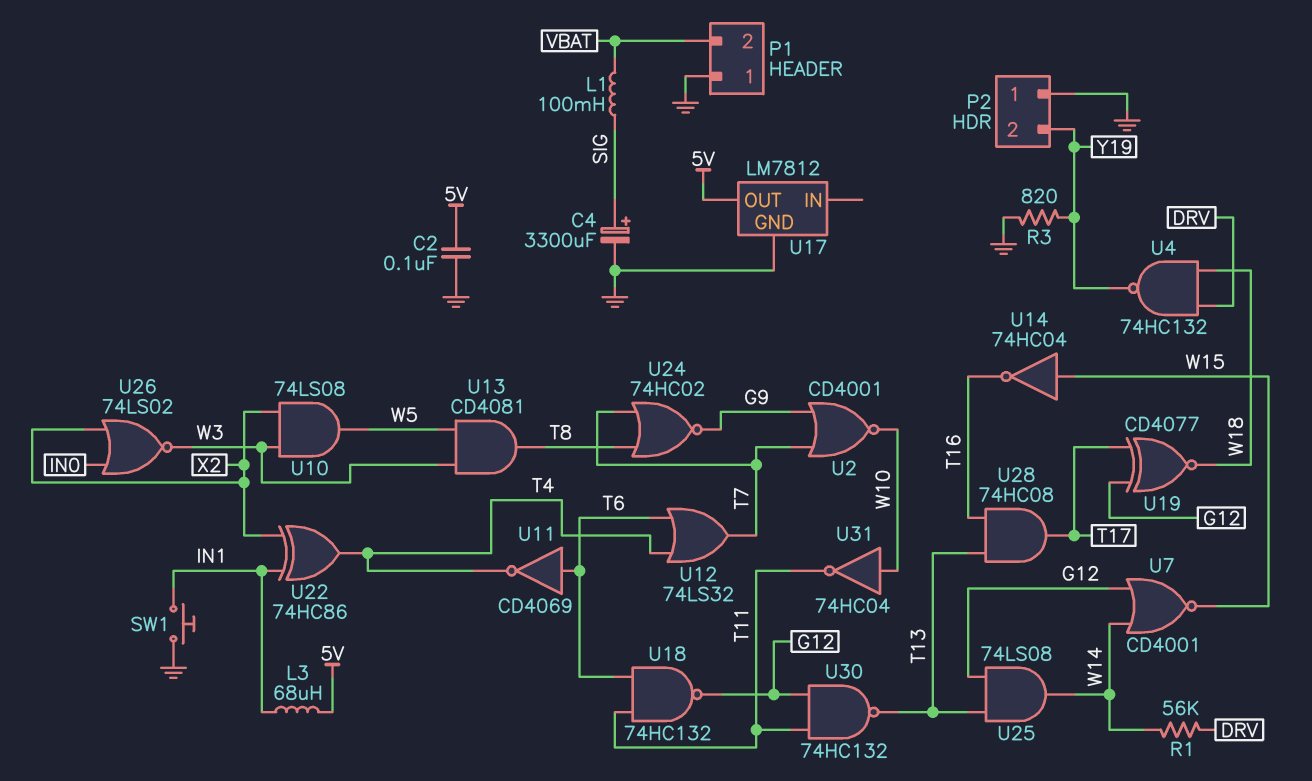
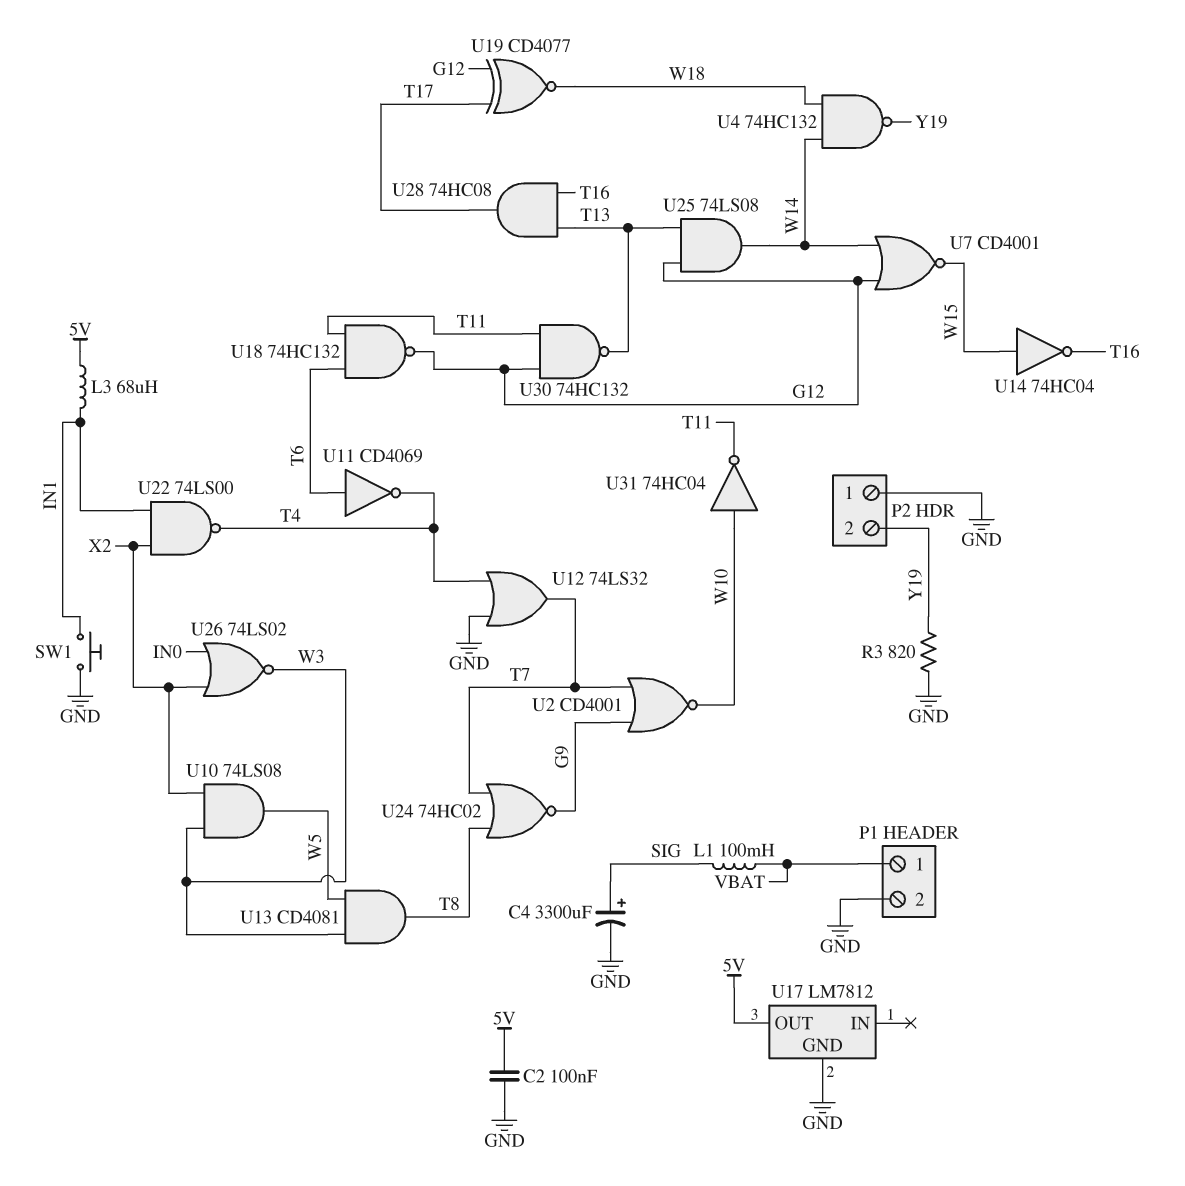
P1 pin 1: GND -> VBAT
P1 pin 2: VBAT -> GND
R1: 56k (DRV, W14) -> none
U4: NAND 74HC132 (in DRV, in W18, out Y19) -> NAND 74HC132 (in W14, in W18, out Y19)
U12: OR 74LS32 (in T4, in T6, out T7) -> OR 74LS32 (in GND, in T4, out T7)
U22: XOR 74HC86 (in IN1, in X2, out T4) -> NAND 74LS00 (in IN1, in X2, out T4)

